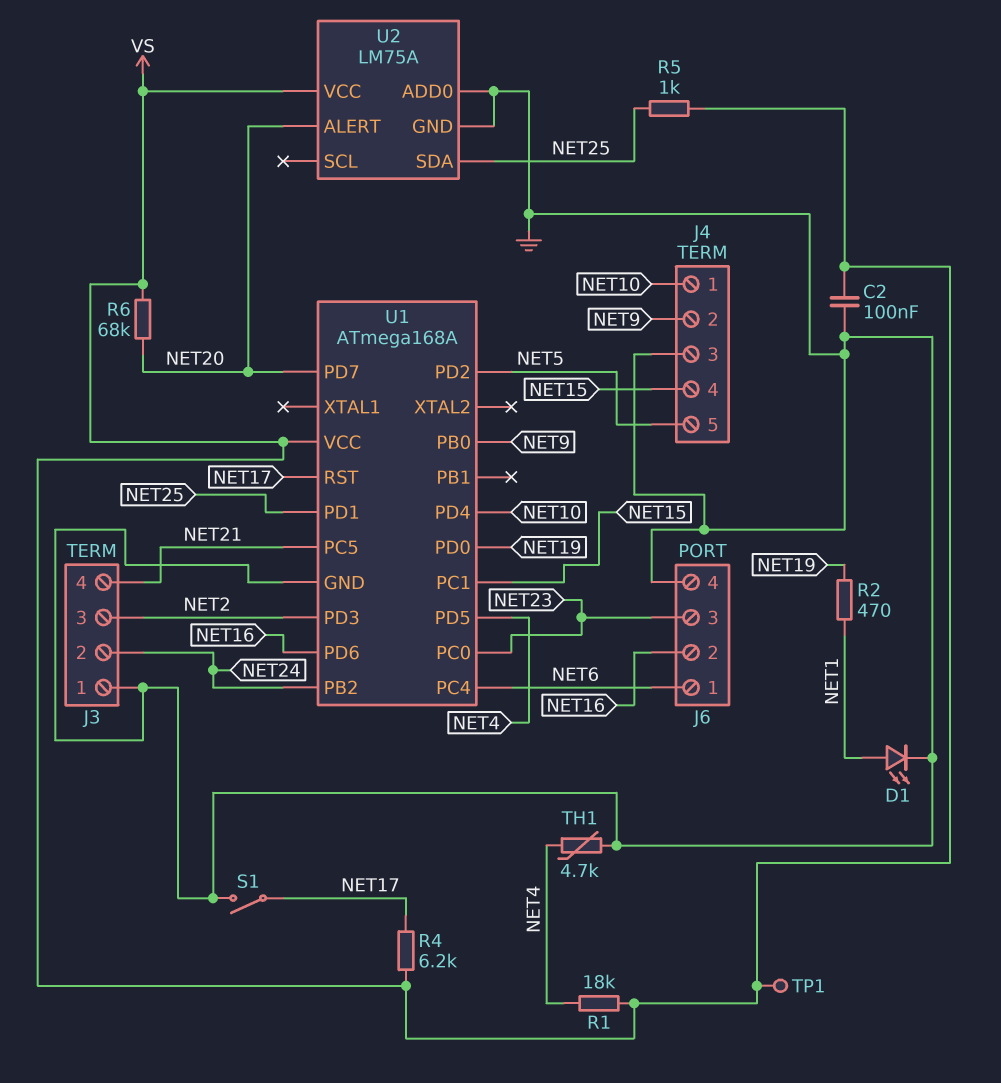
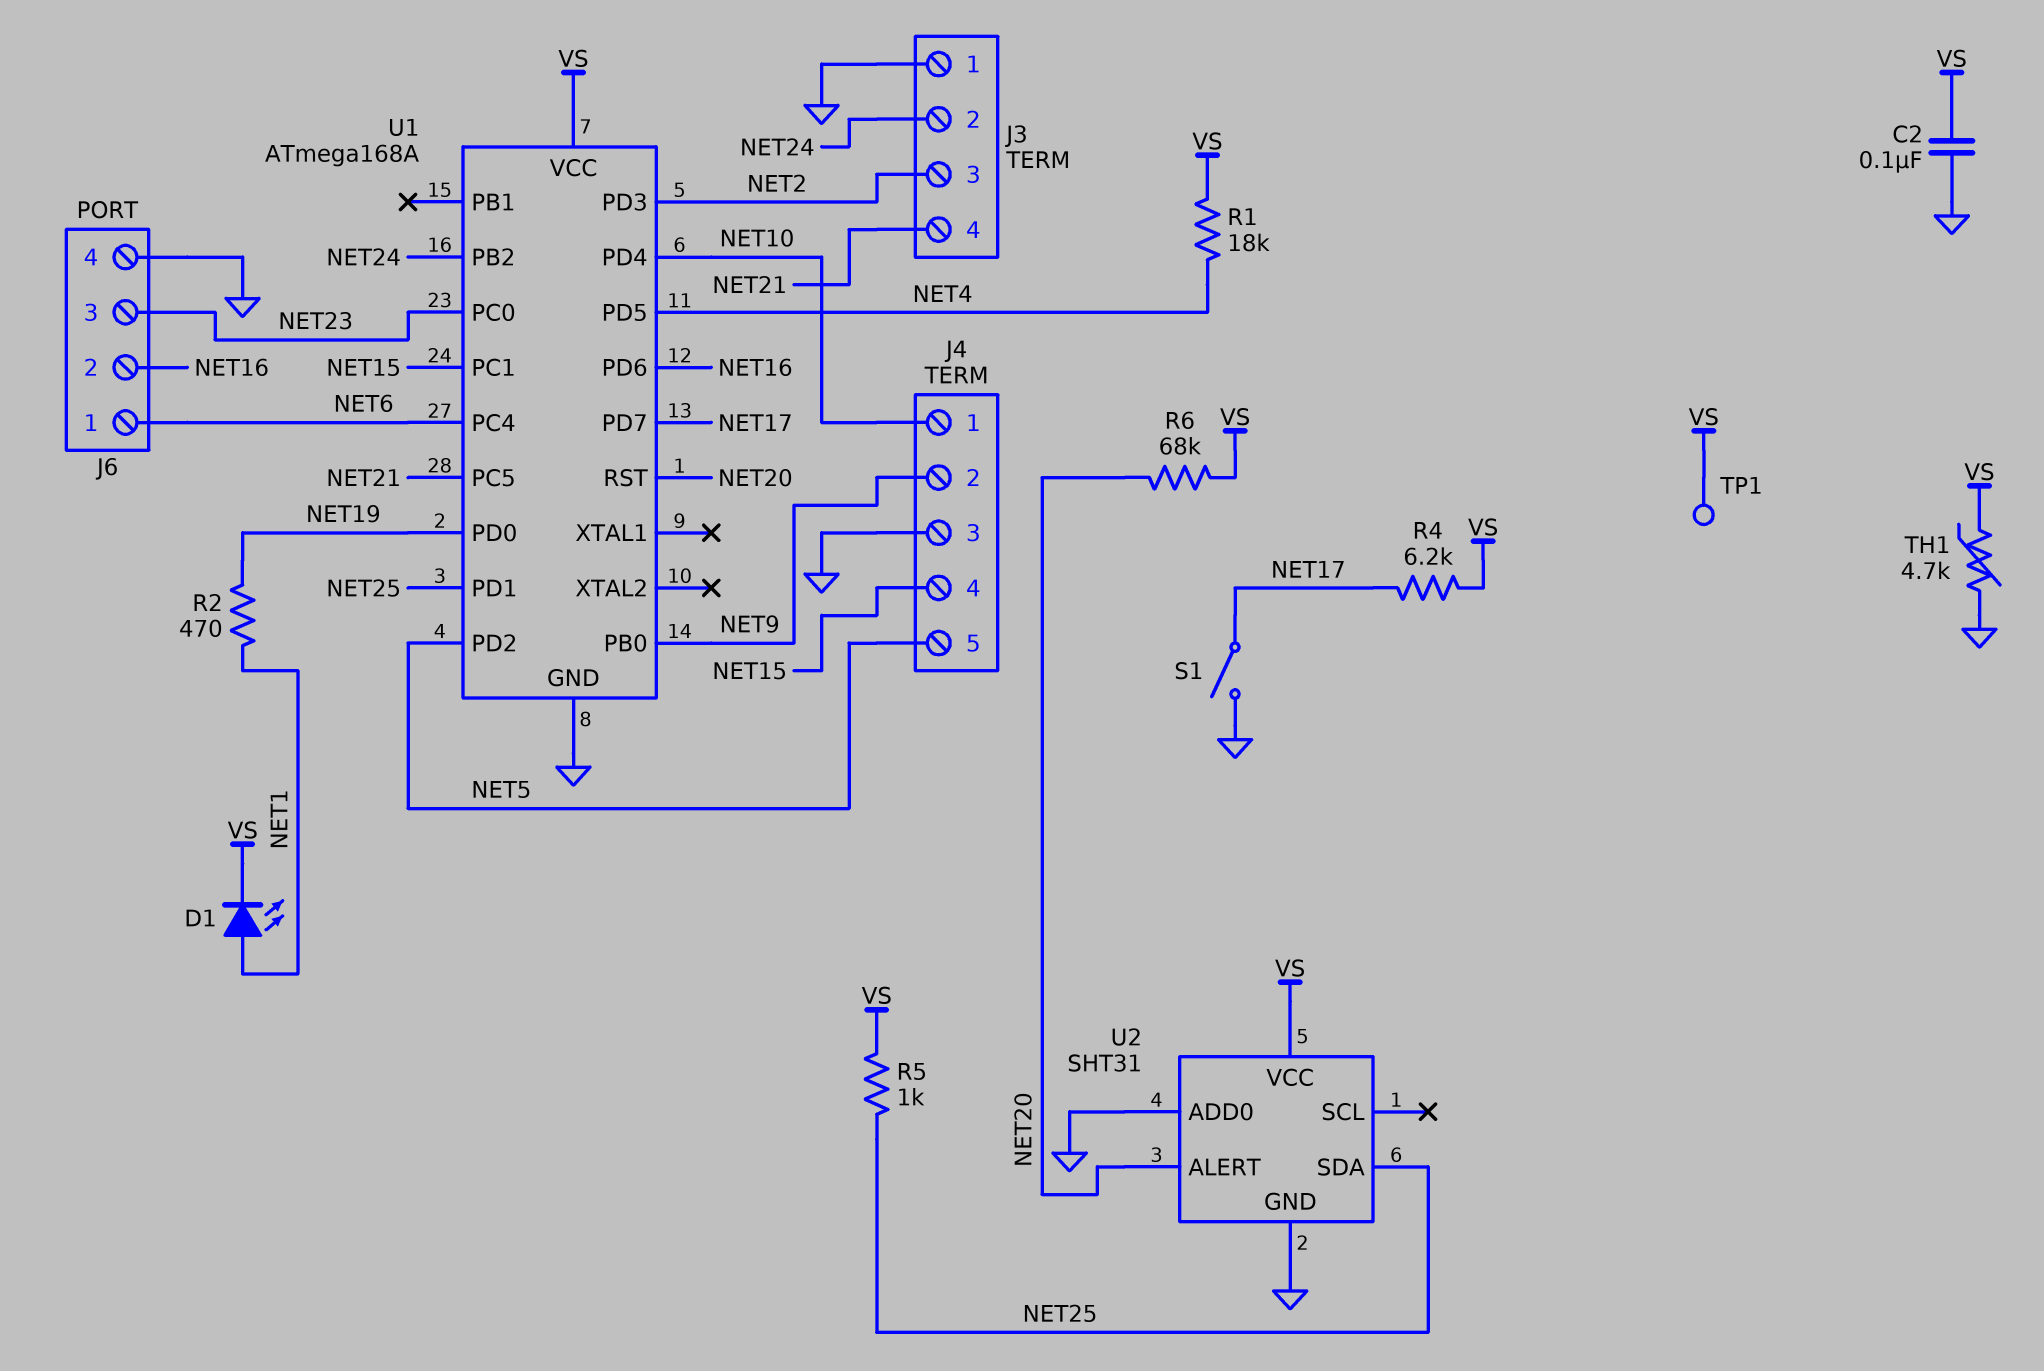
D1: LED (A NET1, K GND) -> LED (A NET1, K VS)
TH1: 4.7k (GND, NET4) -> 4.7k (GND, VS)
U1 pin PD7: NET20 -> NET17
U1 pin RST: NET17 -> NET20
U2: LM75A -> SHT31

